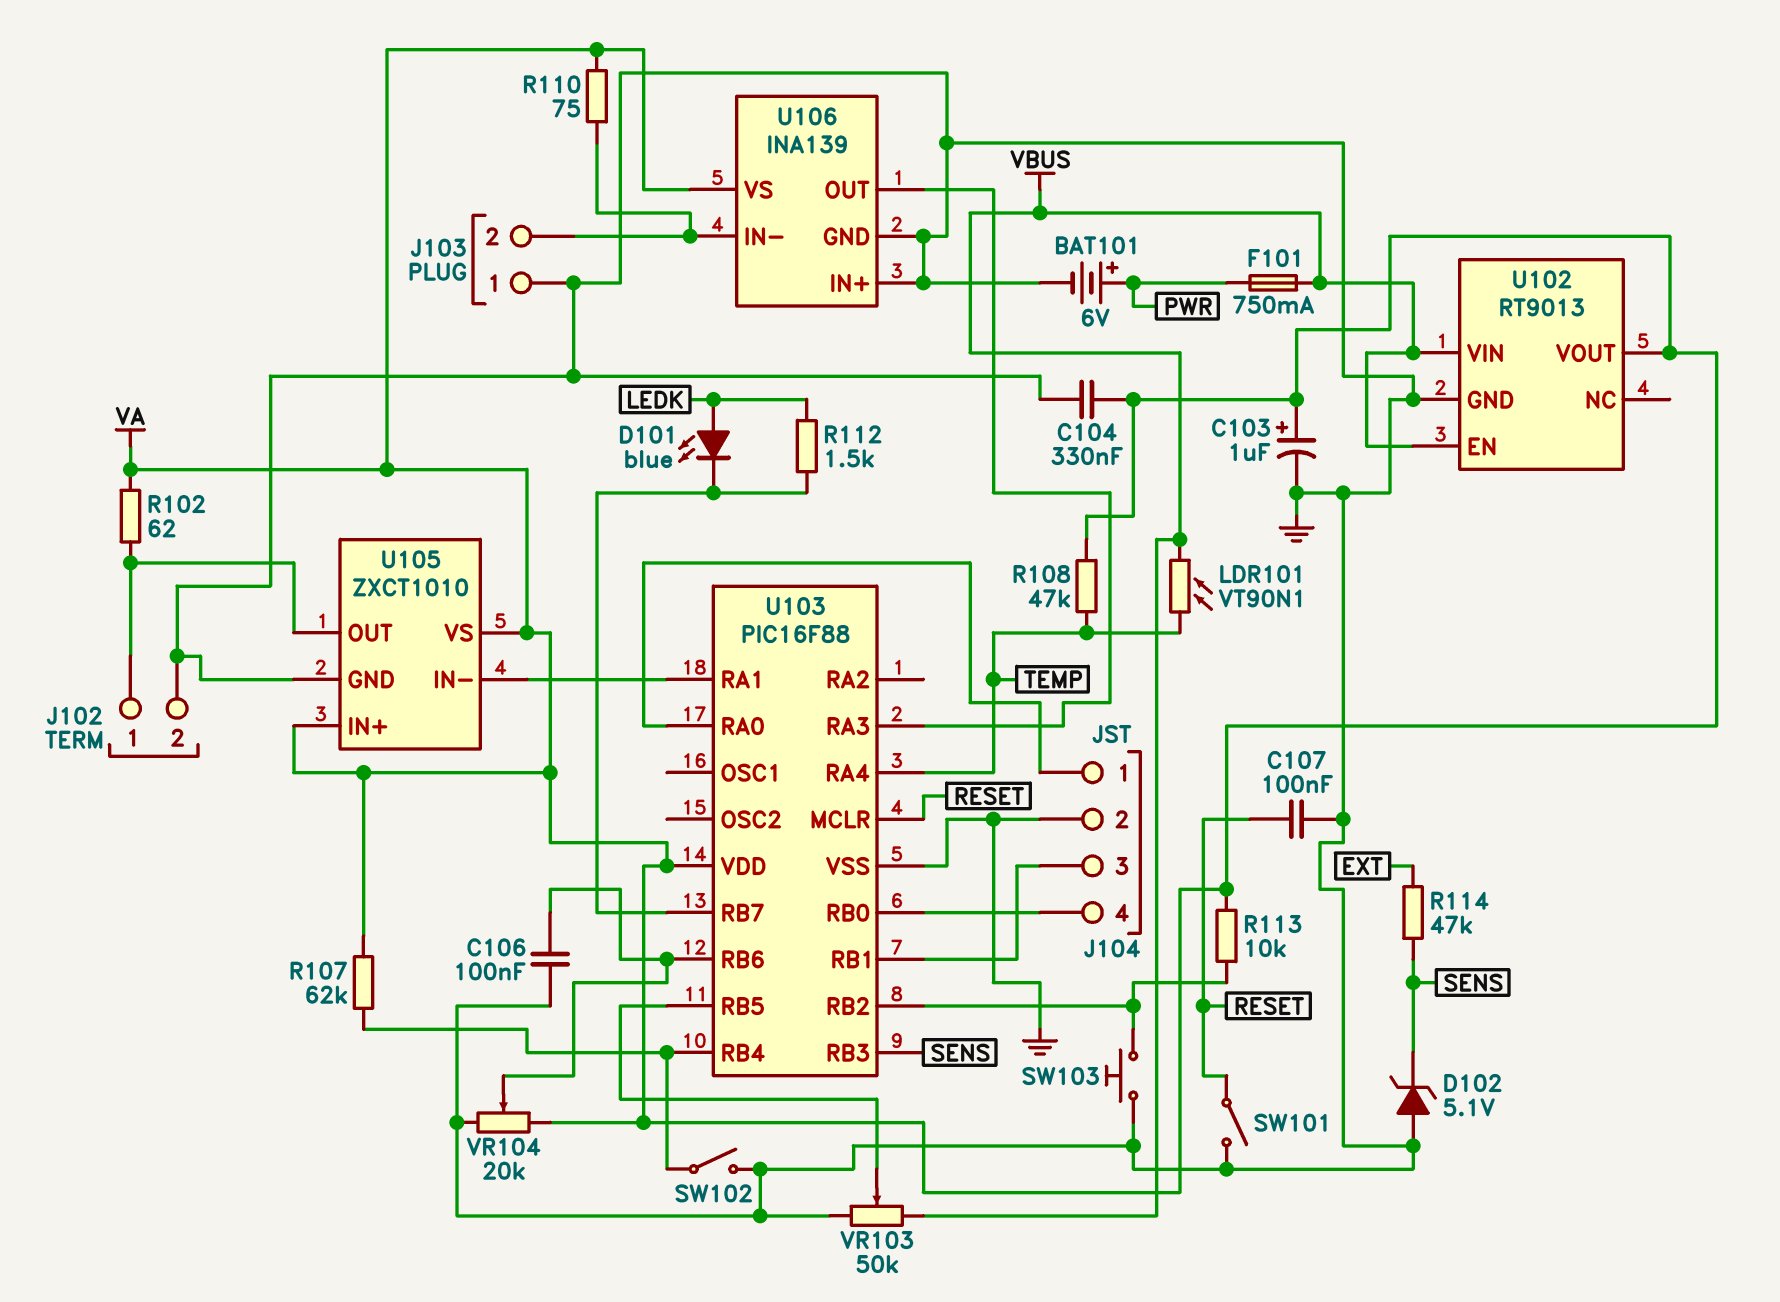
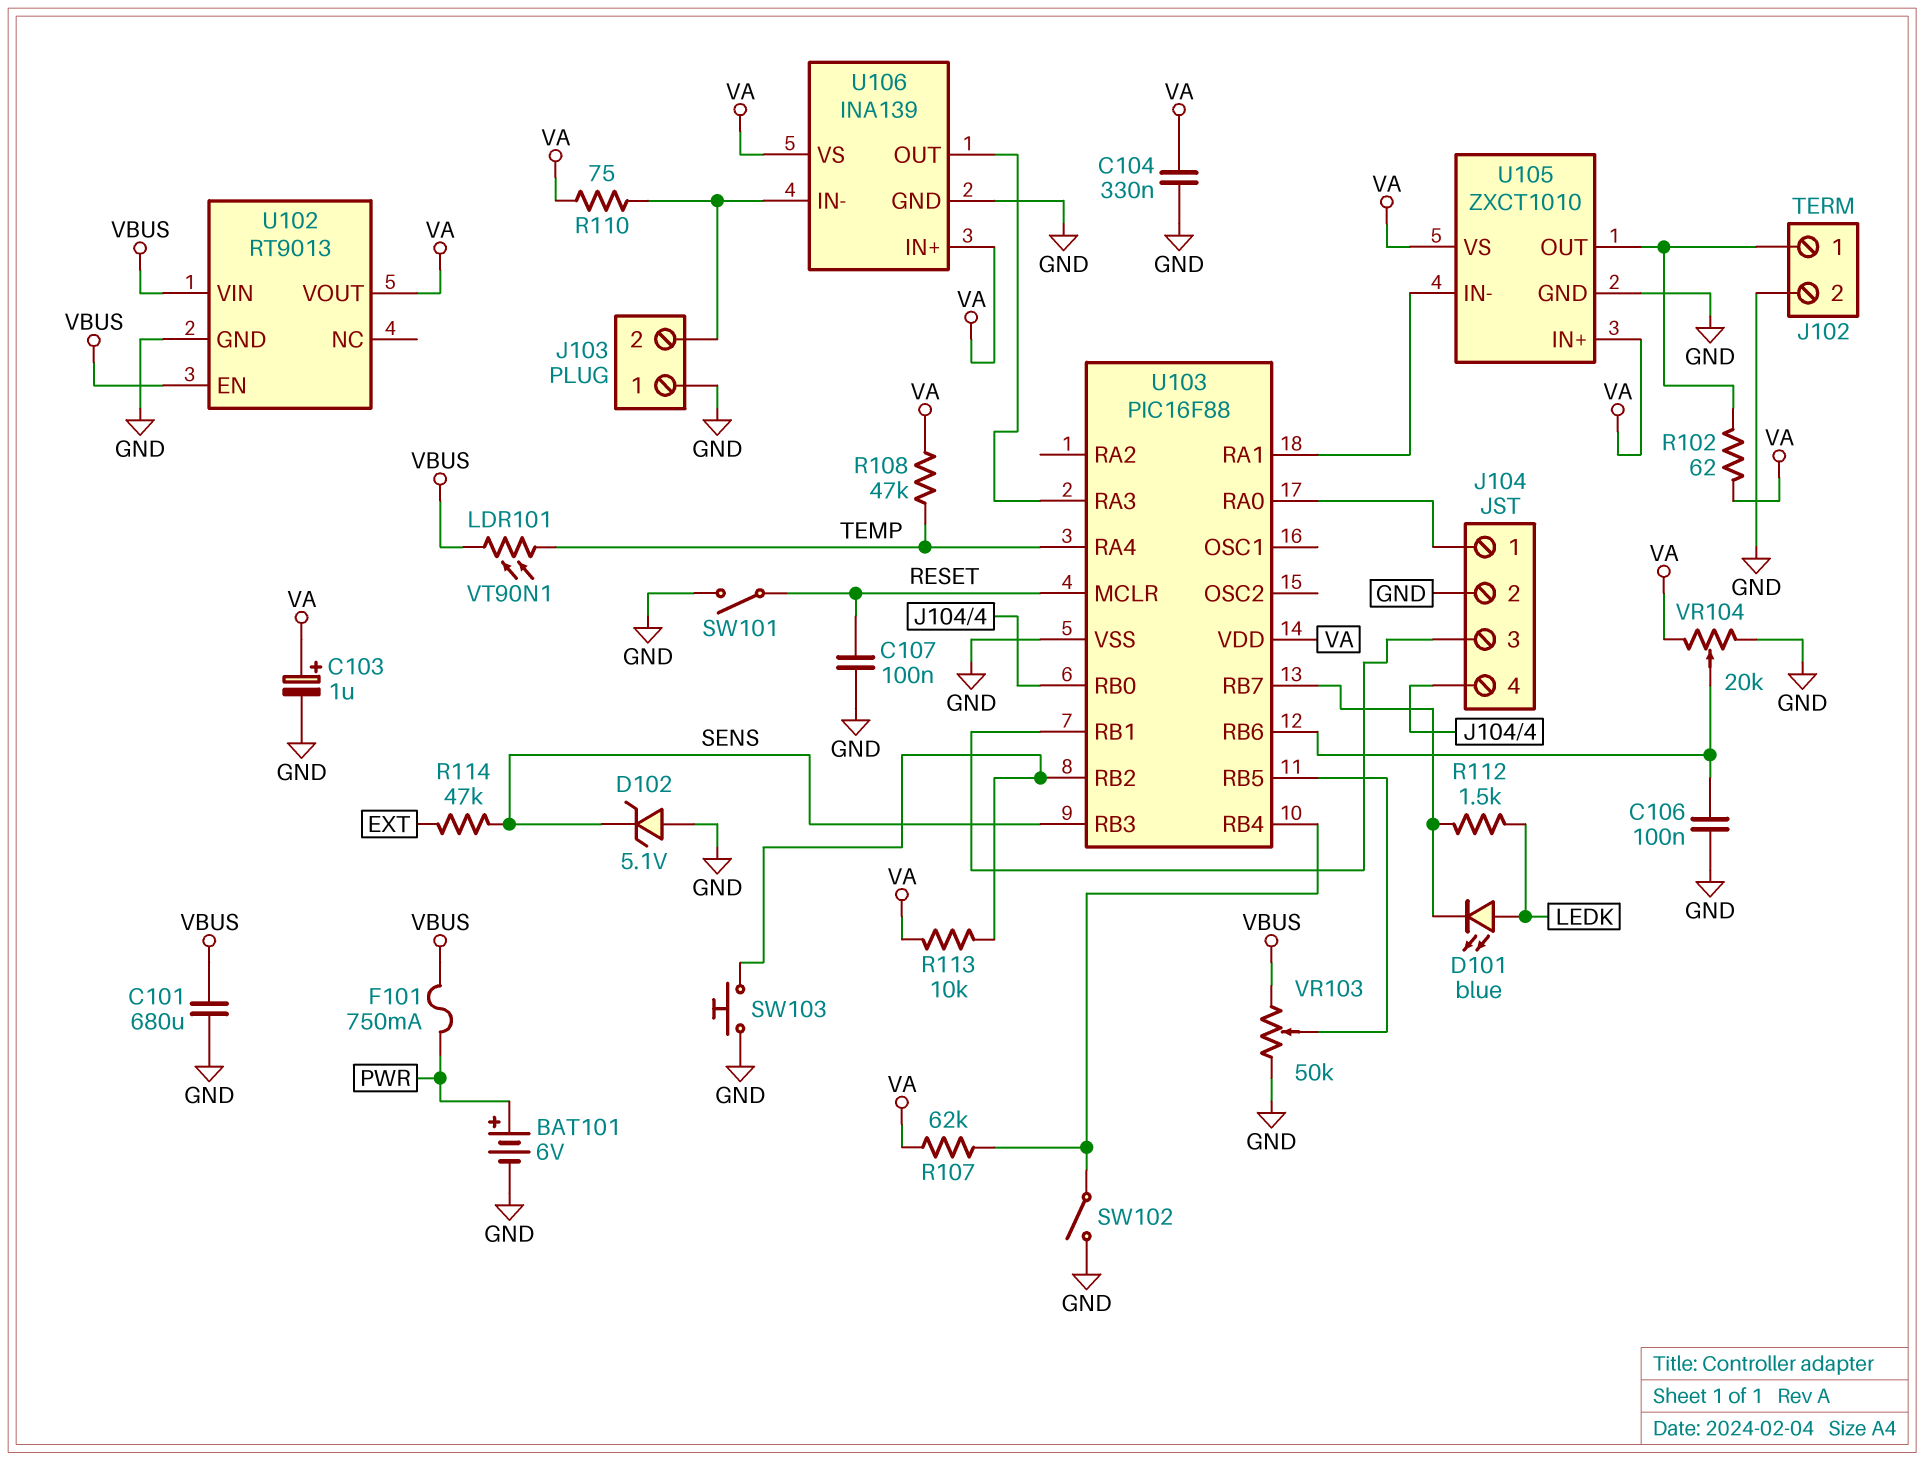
C101: none -> 680uF (GND, VBUS)
U106 pin IN+: GND -> VA

